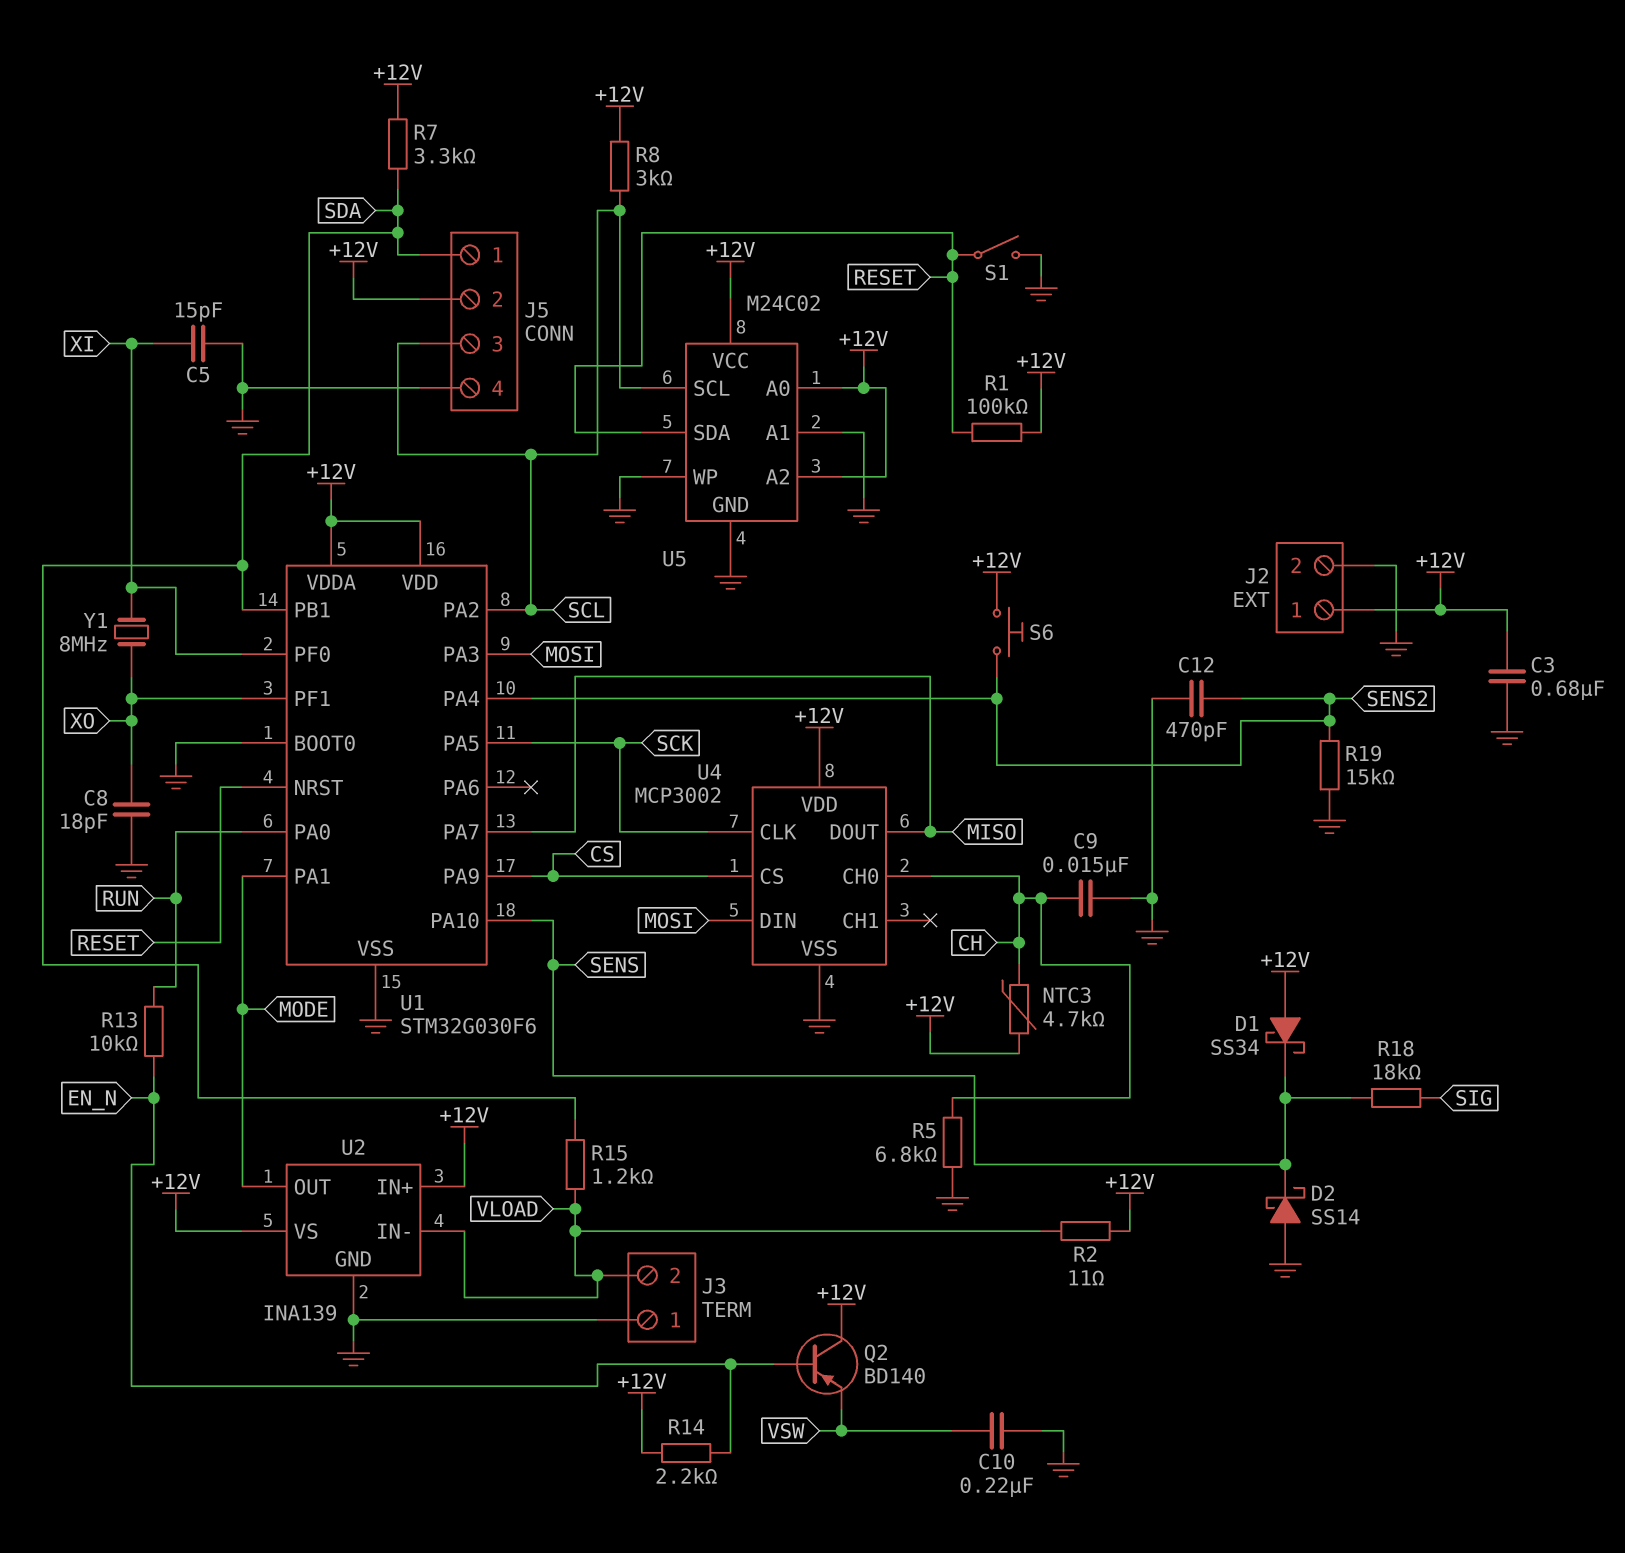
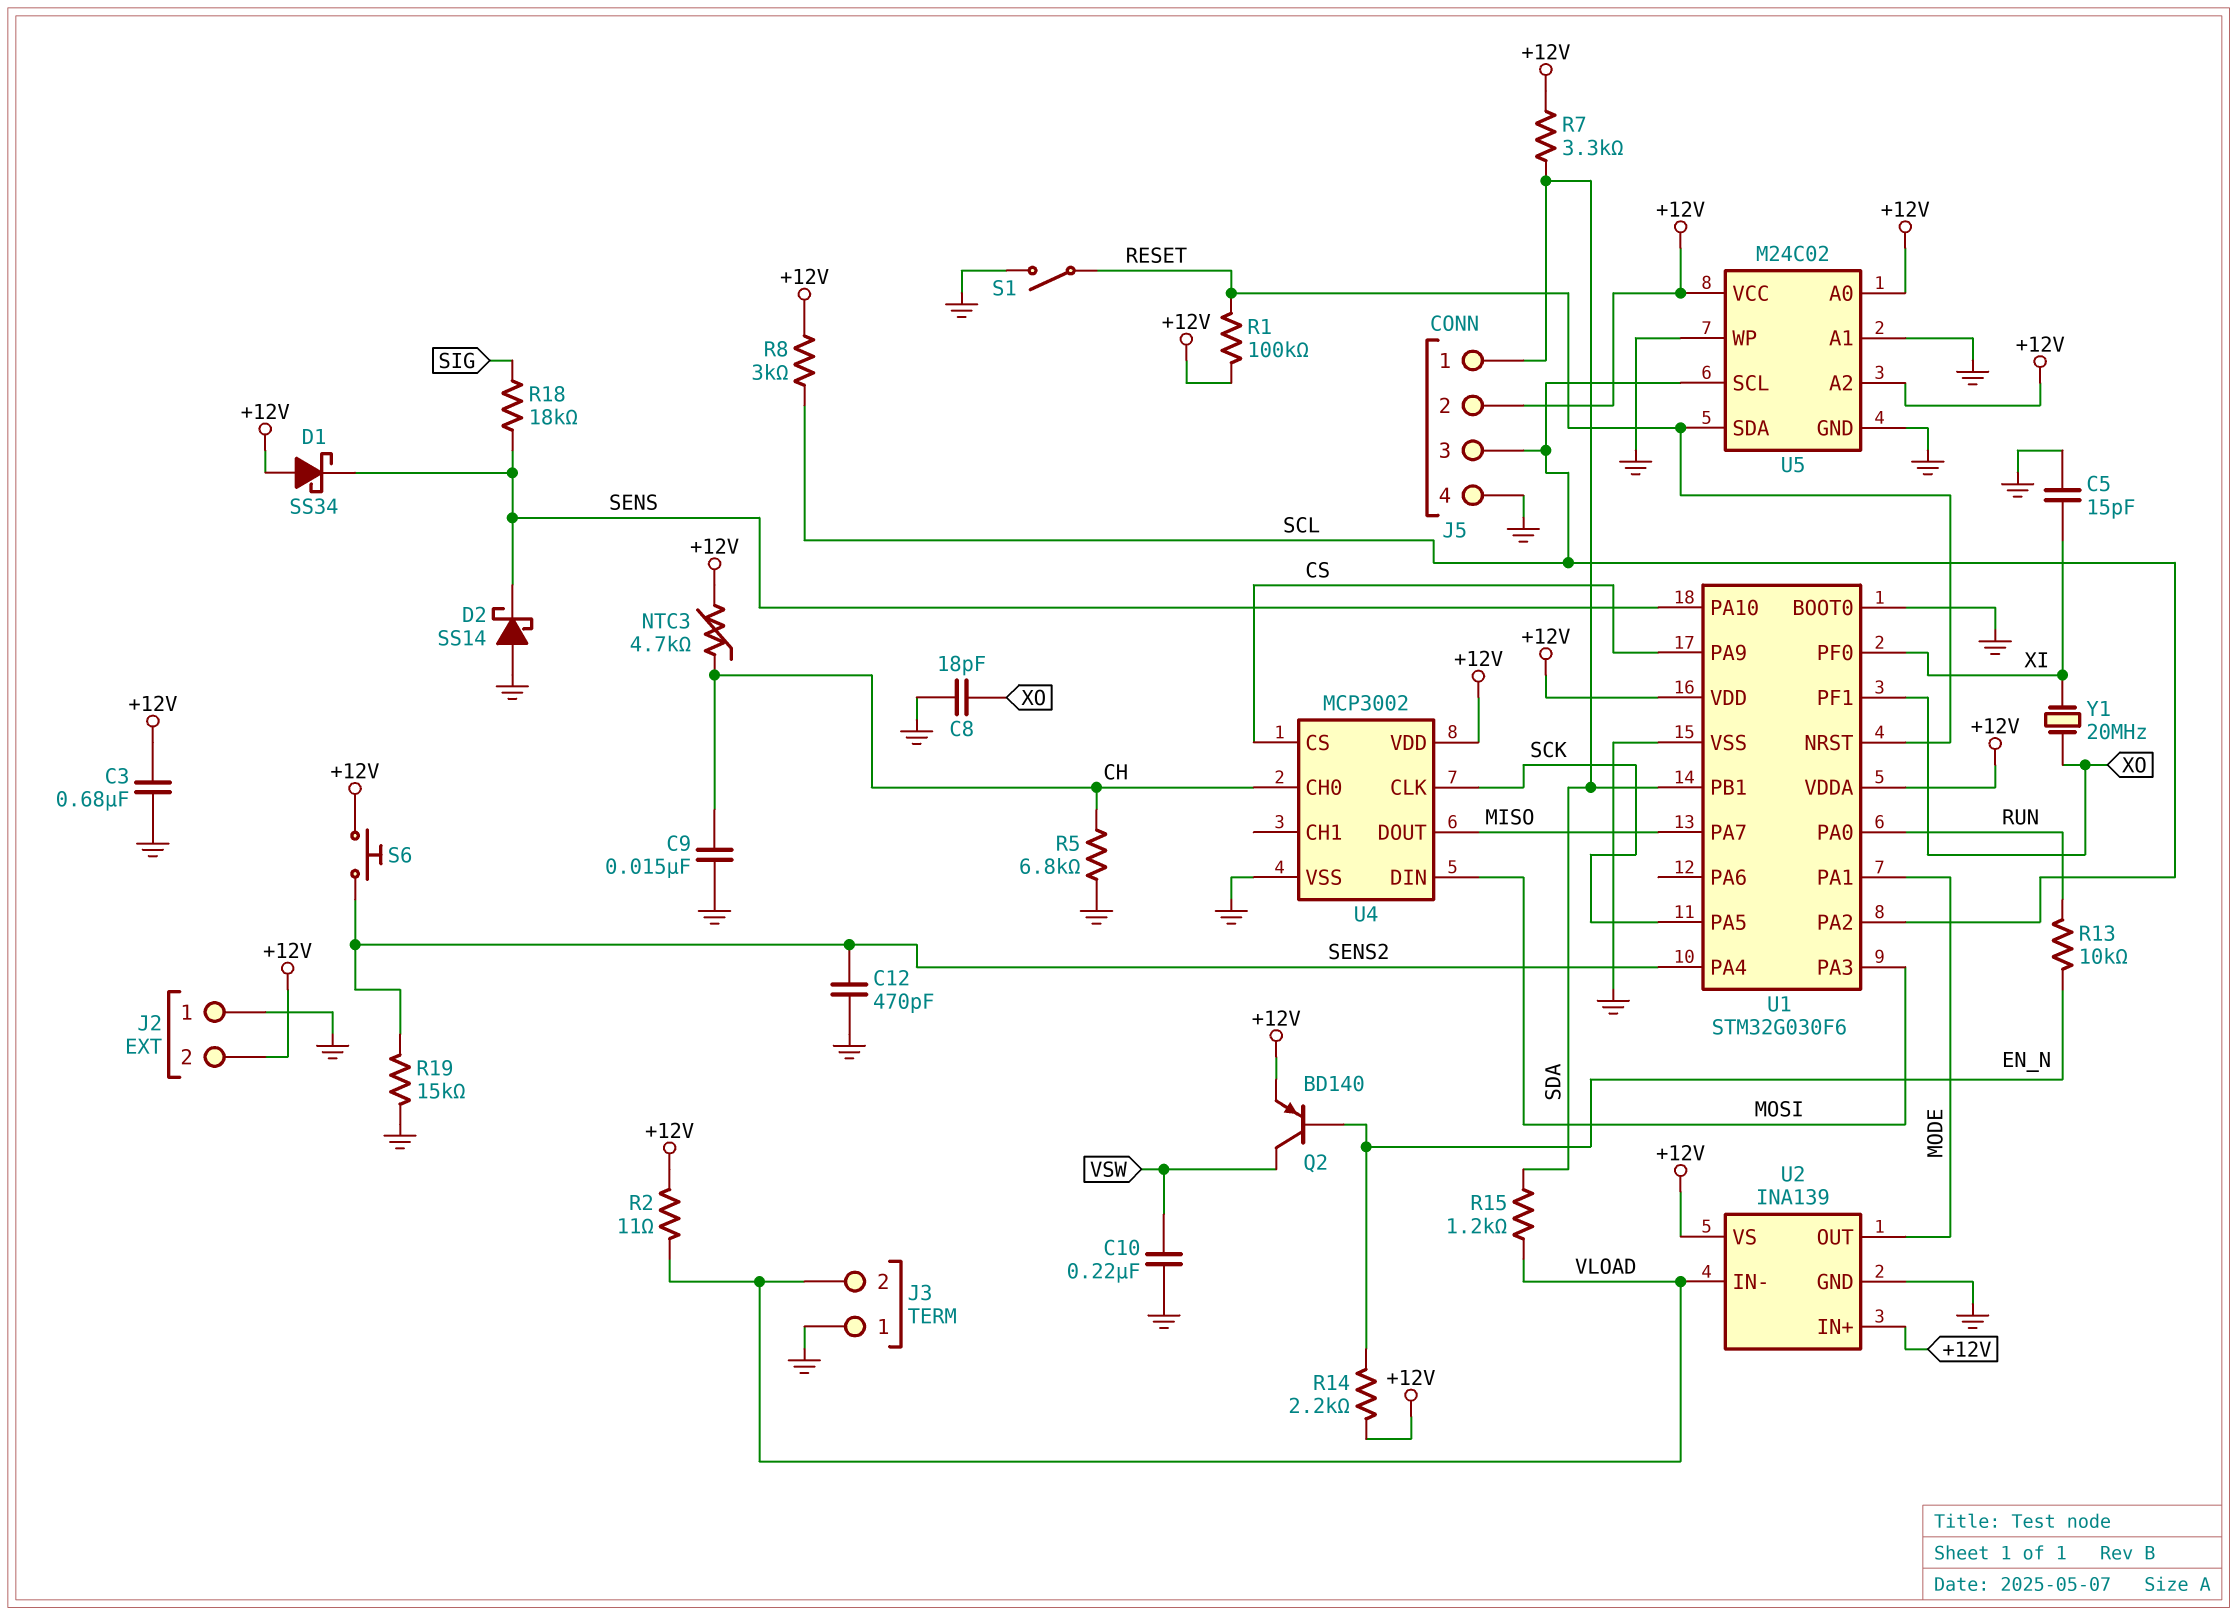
J2 pin 1: +12V -> GND
J2 pin 2: GND -> +12V
Q2: PNP BD140 (B EN_N, C +12V, E VSW) -> PNP BD140 (B EN_N, C VSW, E +12V)
Y1: 8MHz (XI, XO) -> 20MHz (XI, XO)

